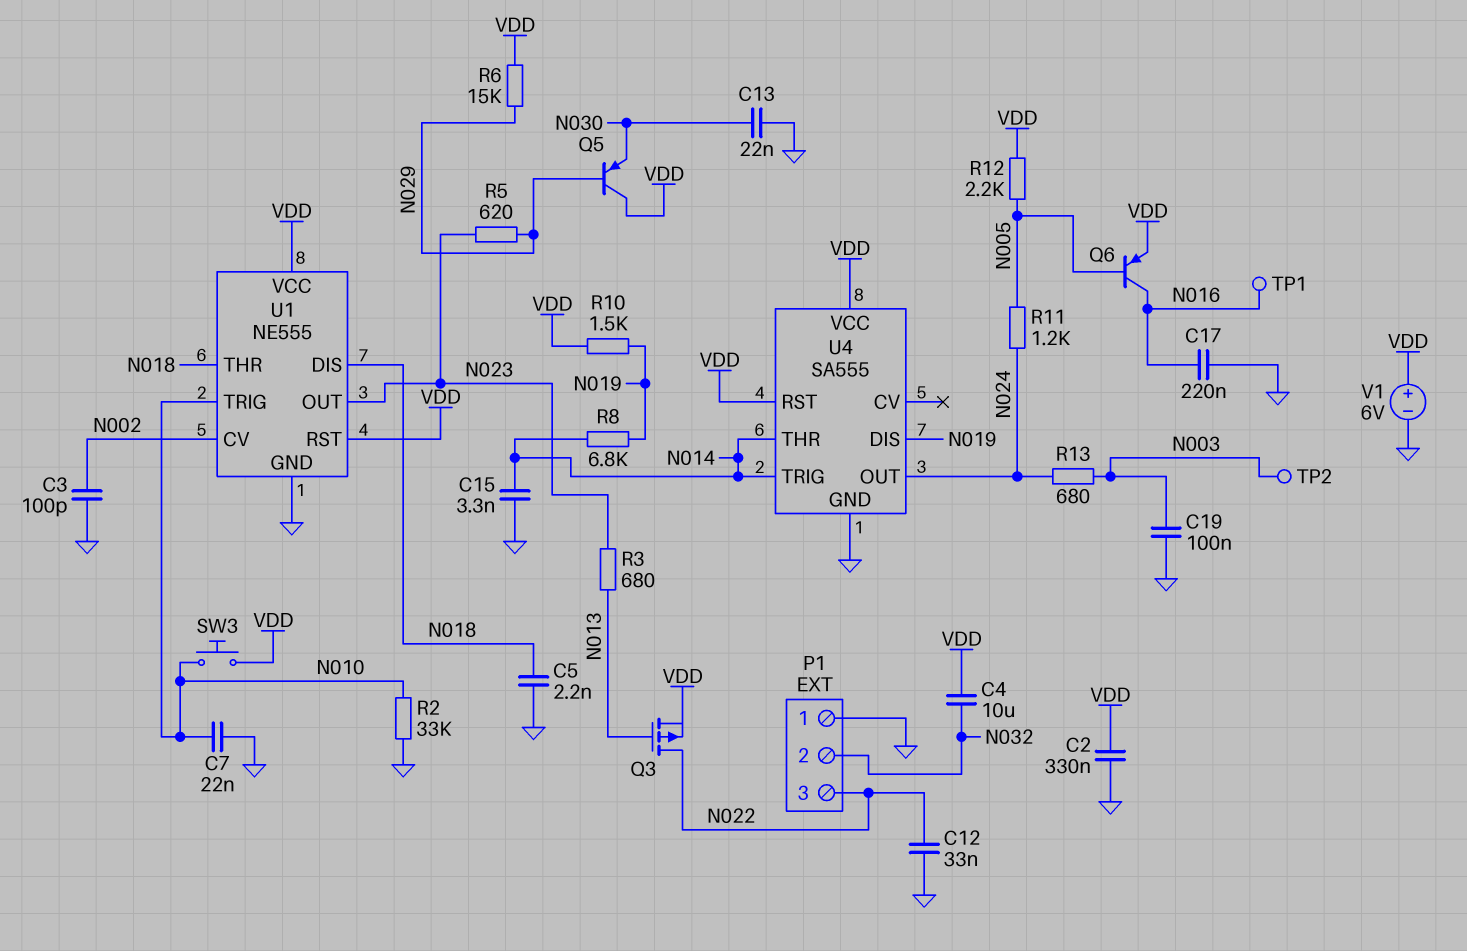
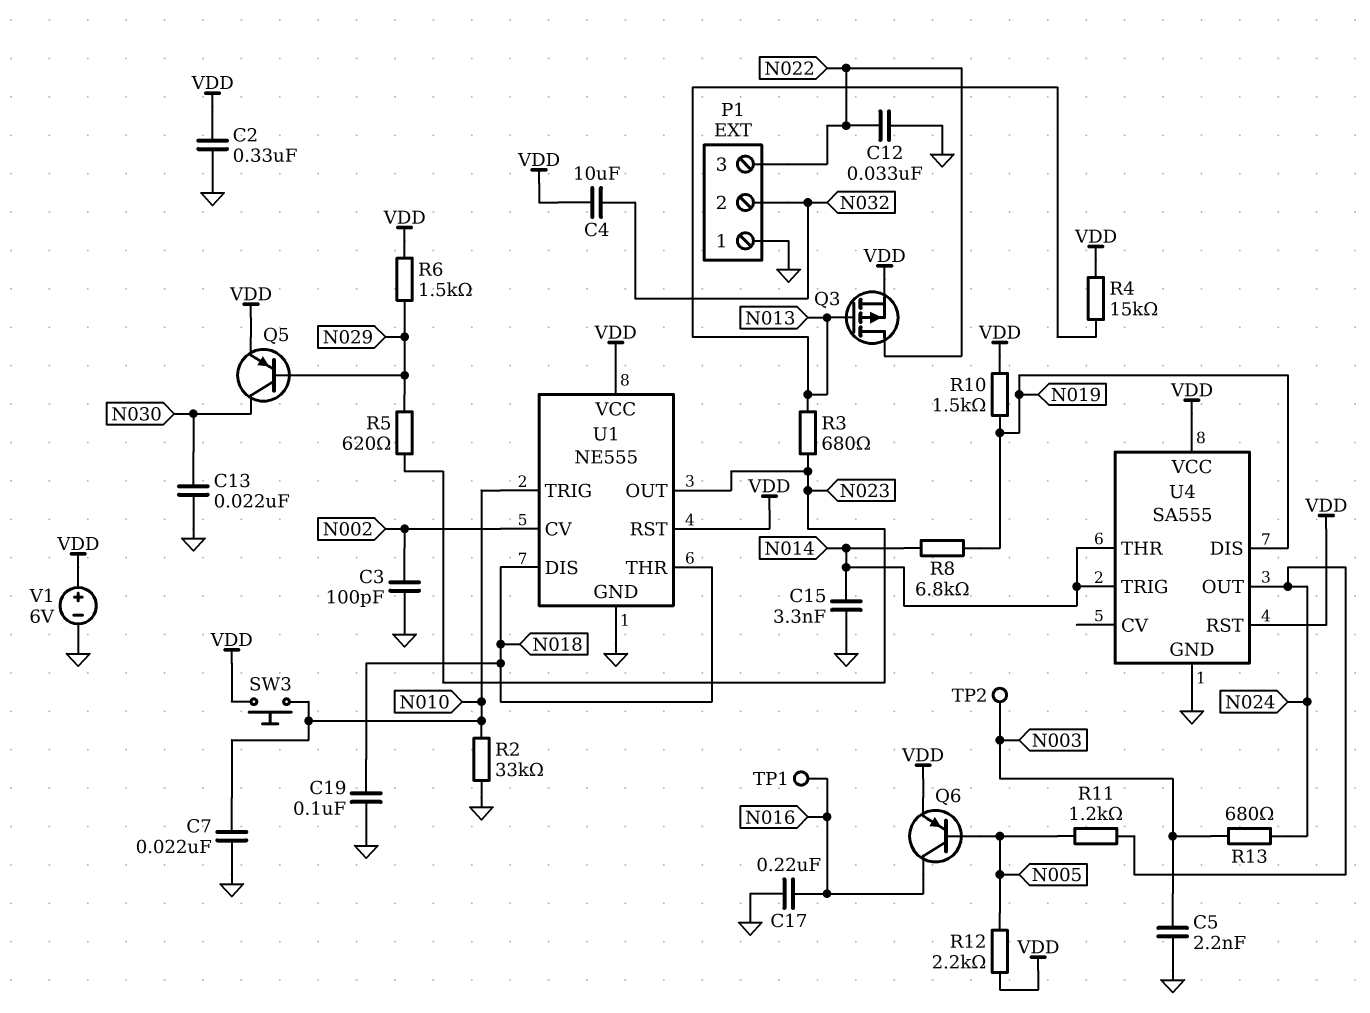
C5: 2.2nF (GND, N018) -> 2.2nF (GND, N003)
C19: 100nF (GND, N003) -> 100nF (GND, N018)
Q5: PNP (B N029, C VDD, E N030) -> PNP (B N029, C N030, E VDD)
R4: none -> 15k (N013, VDD)
R6: 15k (N029, VDD) -> 1.5k (N029, VDD)

